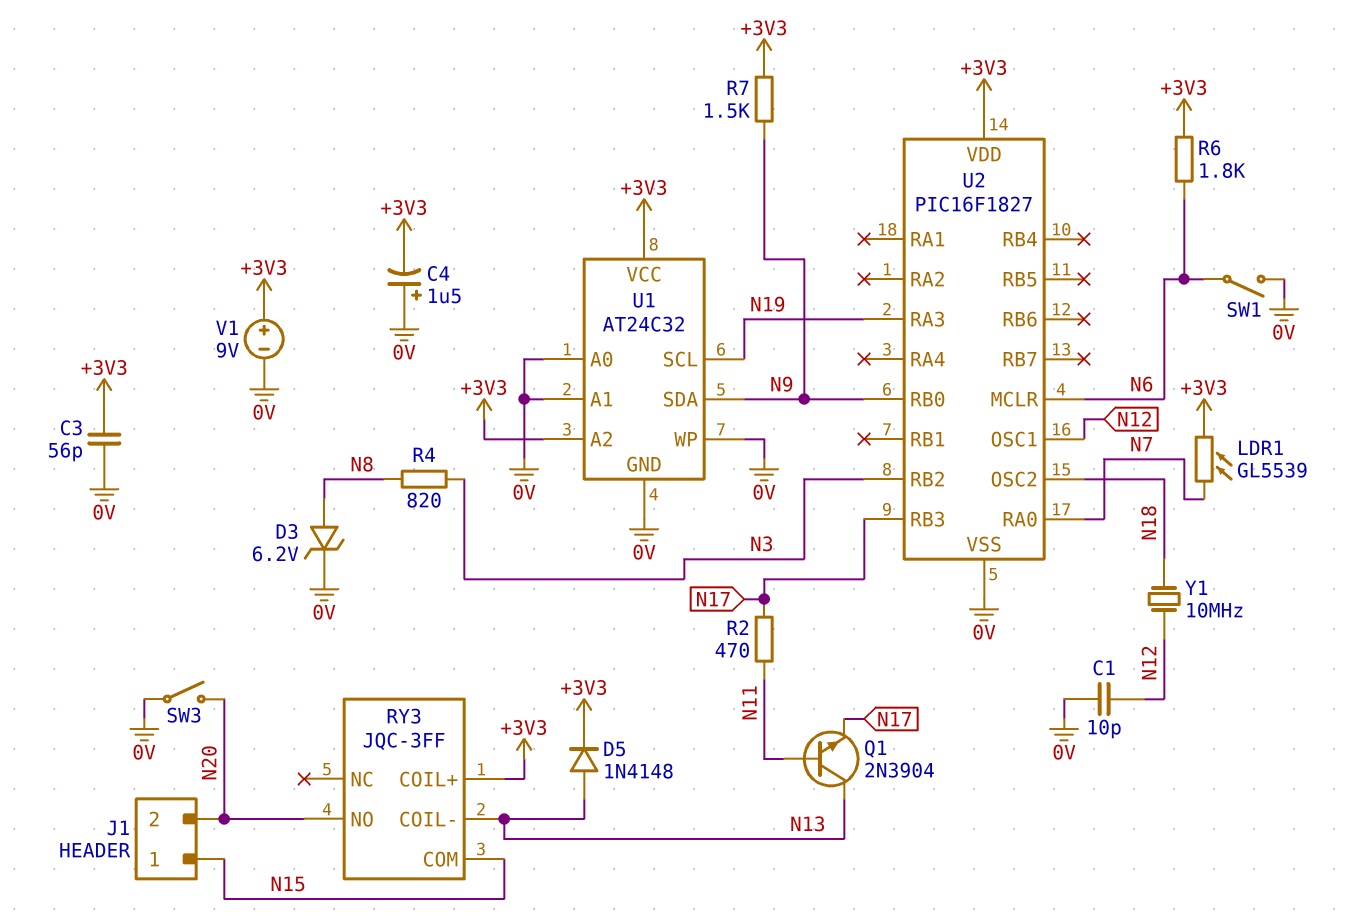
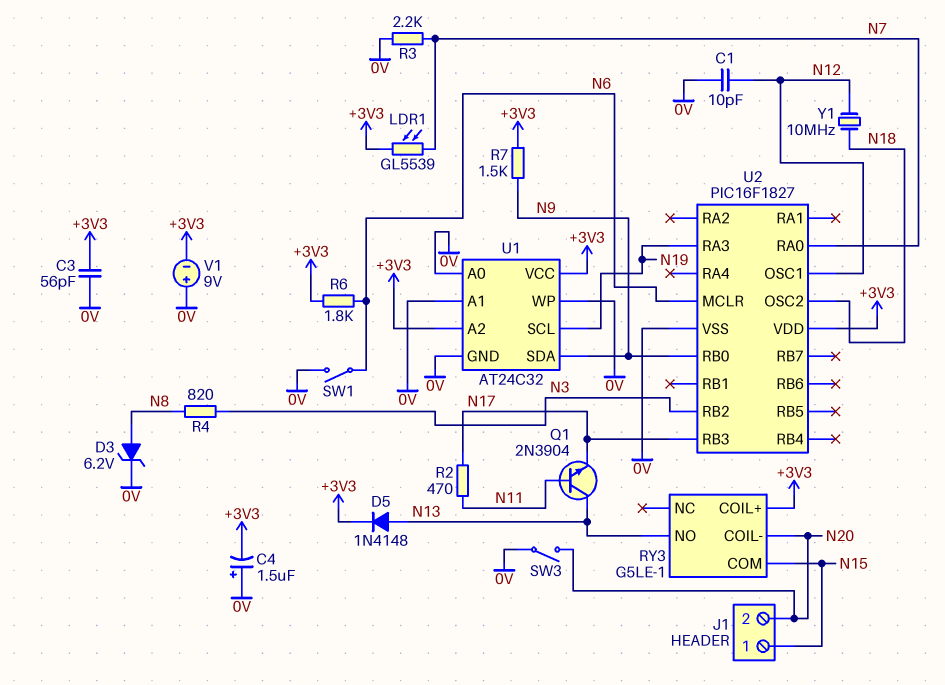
R3: none -> 2.2k (0V, N7)
RY3: JQC-3FF -> G5LE-1
RY3 pin COIL-: N13 -> N20
RY3 pin NO: N20 -> N13
V1: 9V (plus +3V3, minus 0V) -> 9V (plus 0V, minus +3V3)

